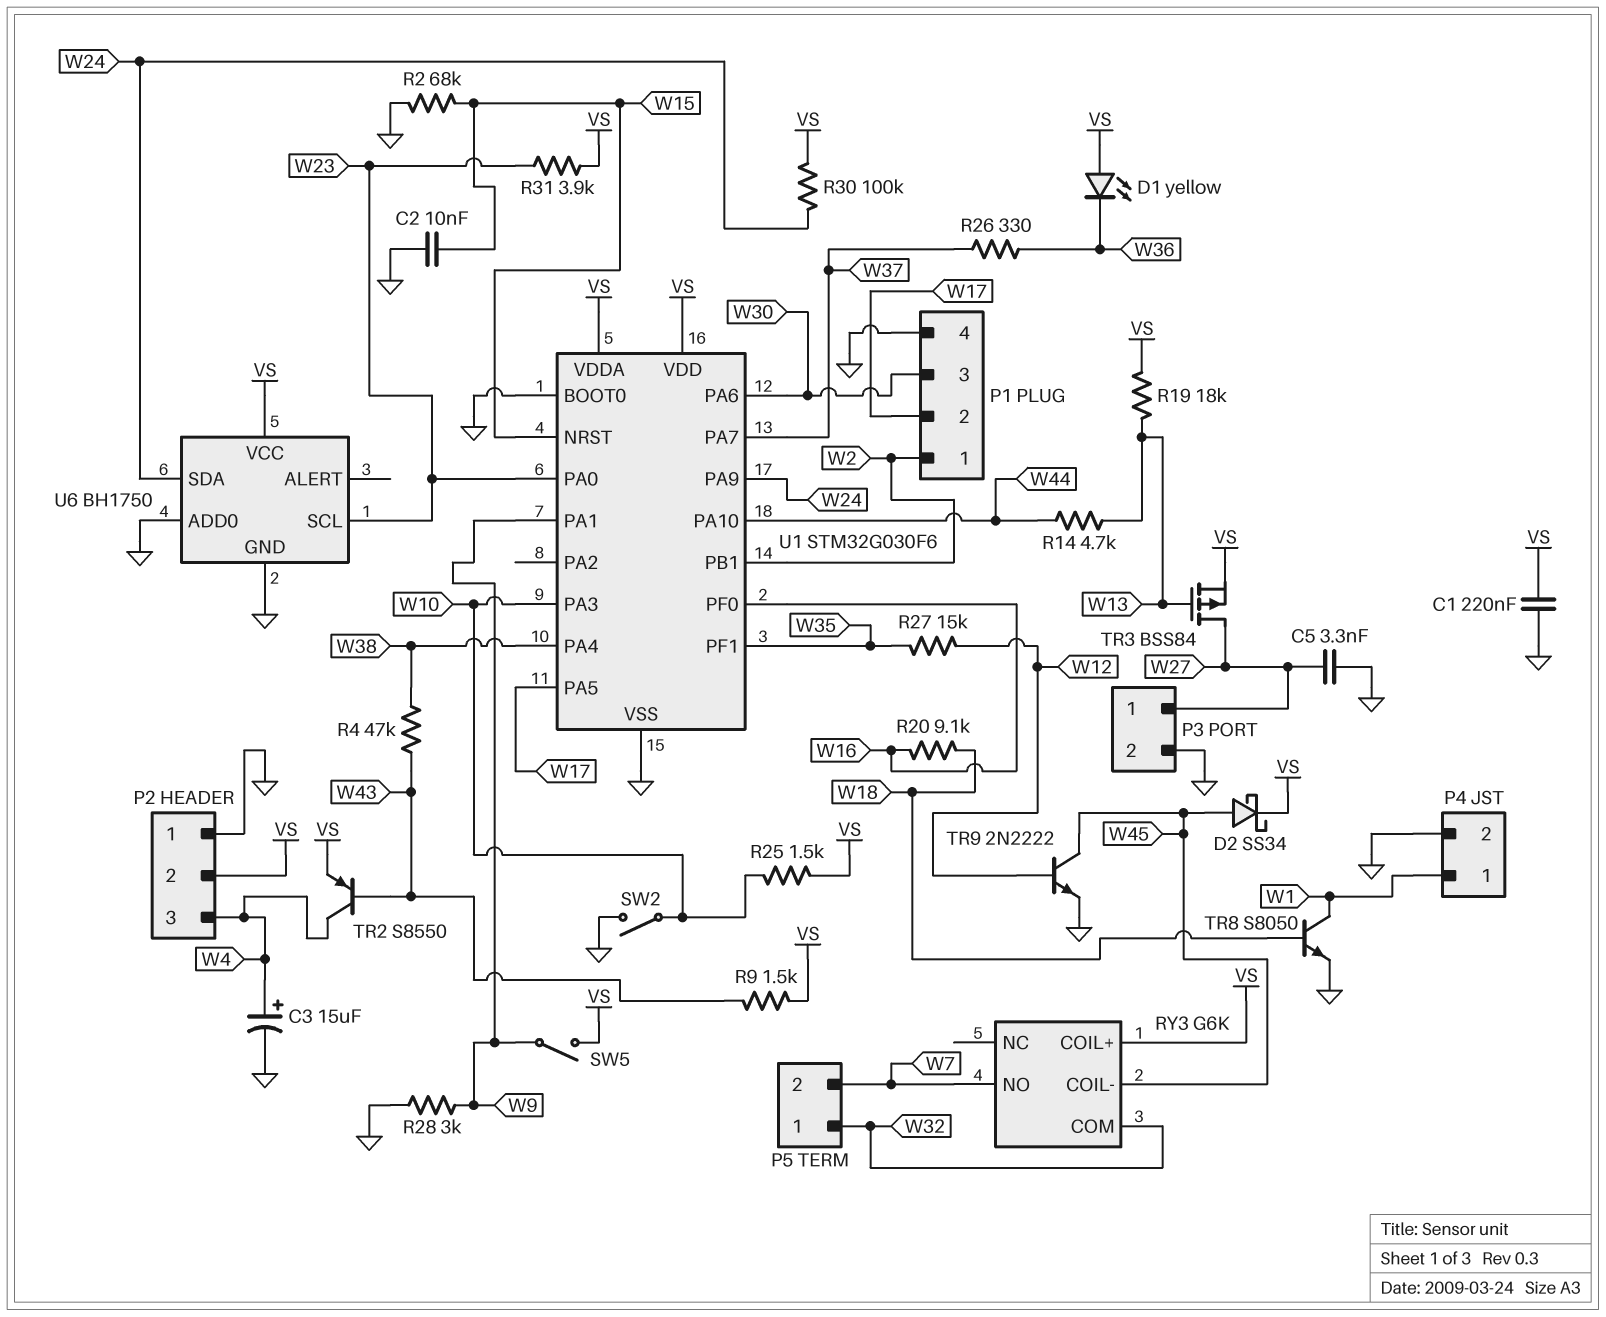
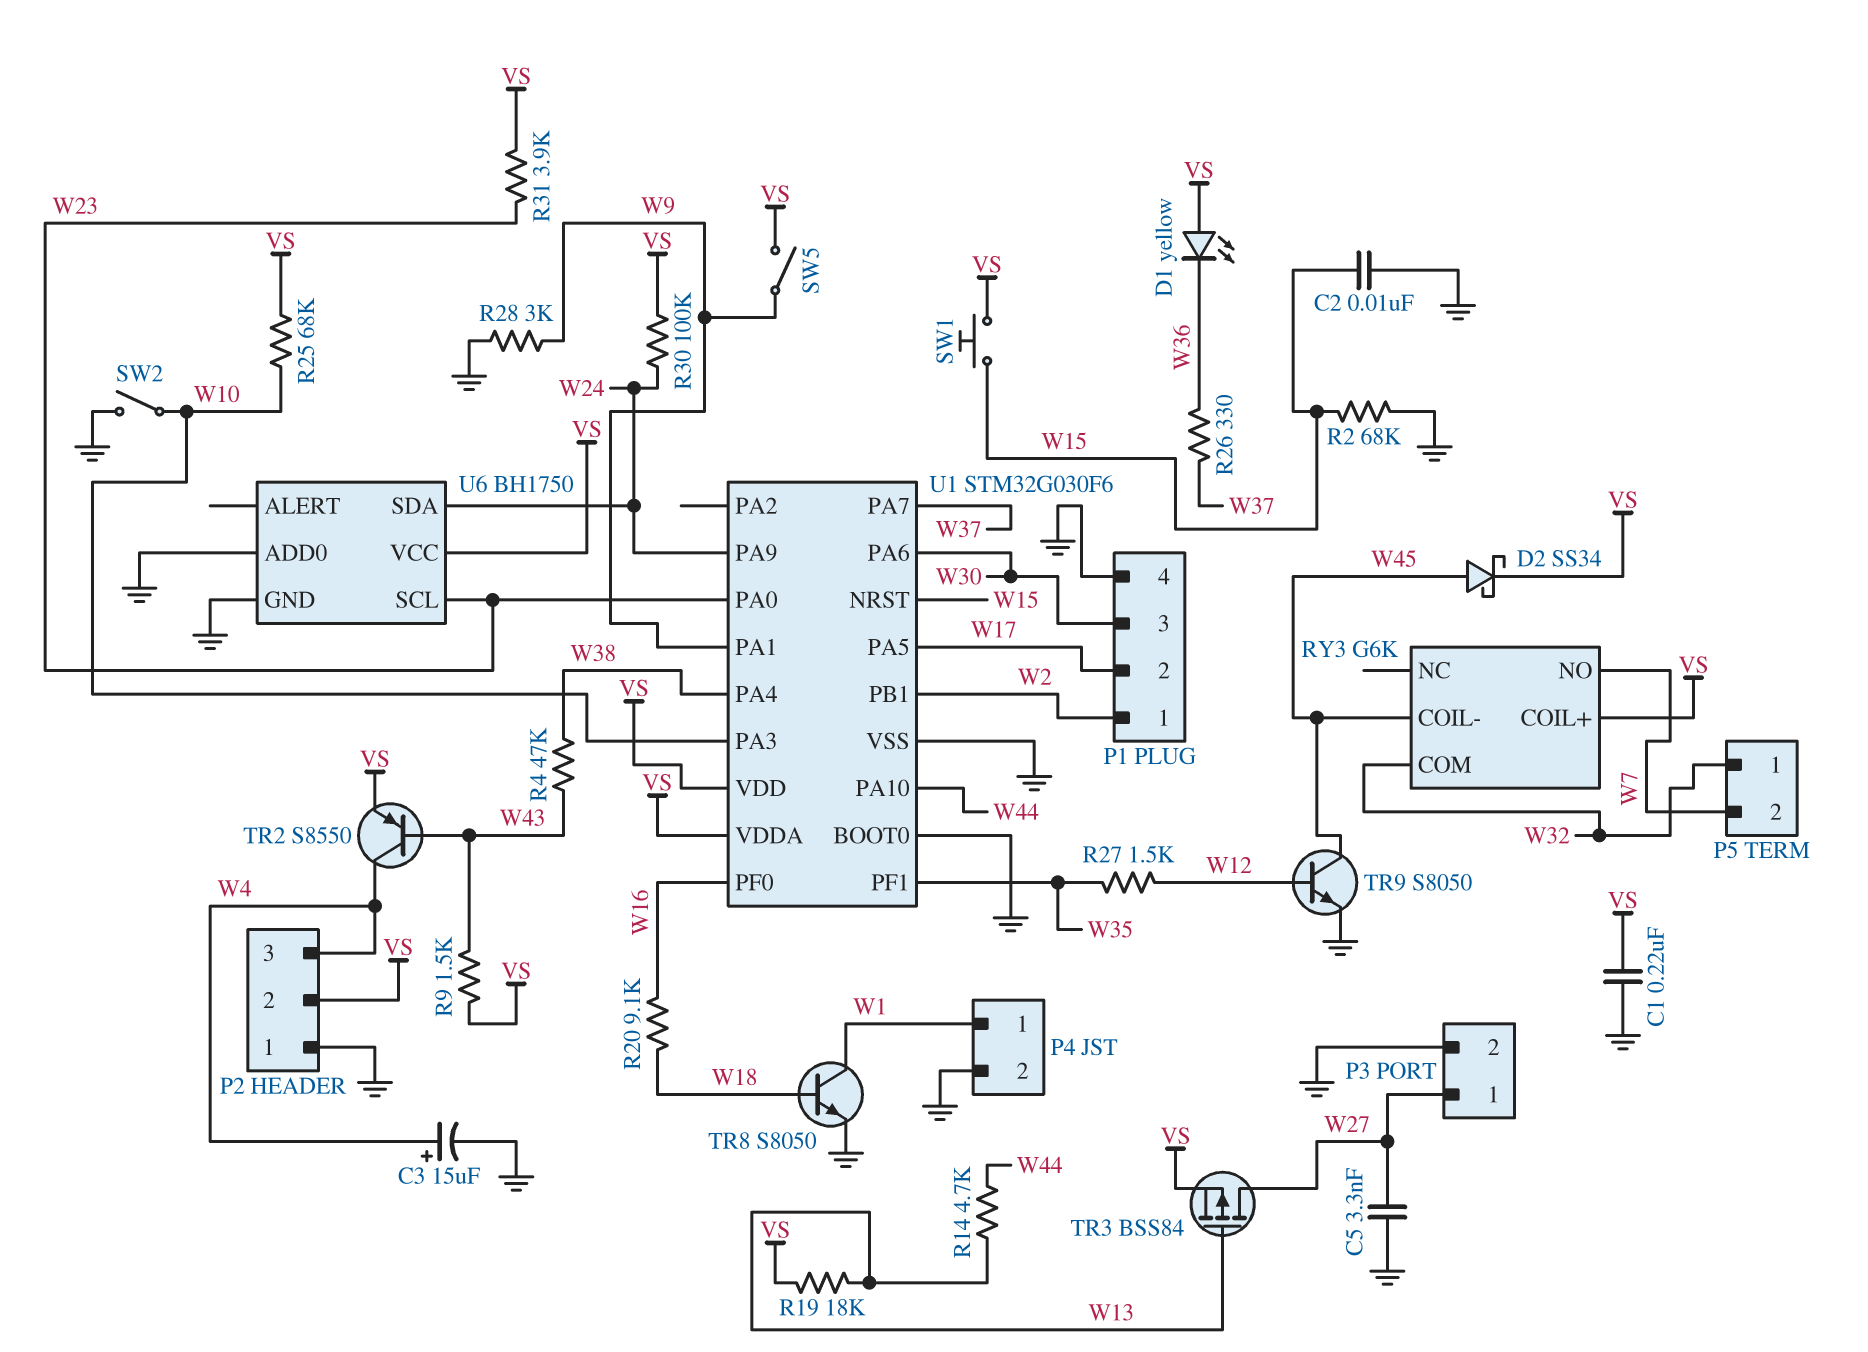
R25: 1.5k (VS, W10) -> 68k (VS, W10)
R27: 15k (W12, W35) -> 1.5k (W12, W35)
SW1: none -> button (VS, W15)
TR9: NPN 2N2222 (B W12, C W45, E GND) -> NPN S8050 (B W12, C W45, E GND)

